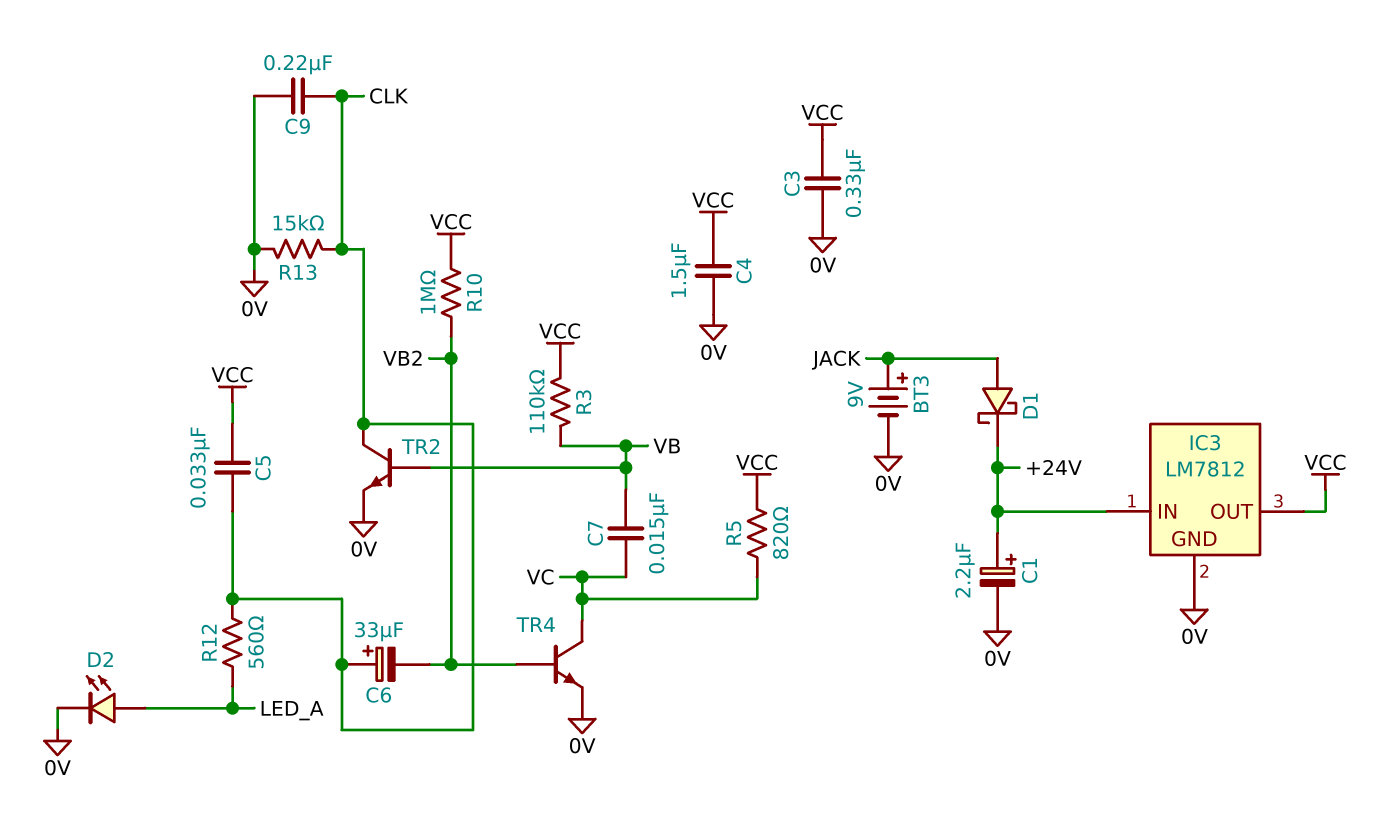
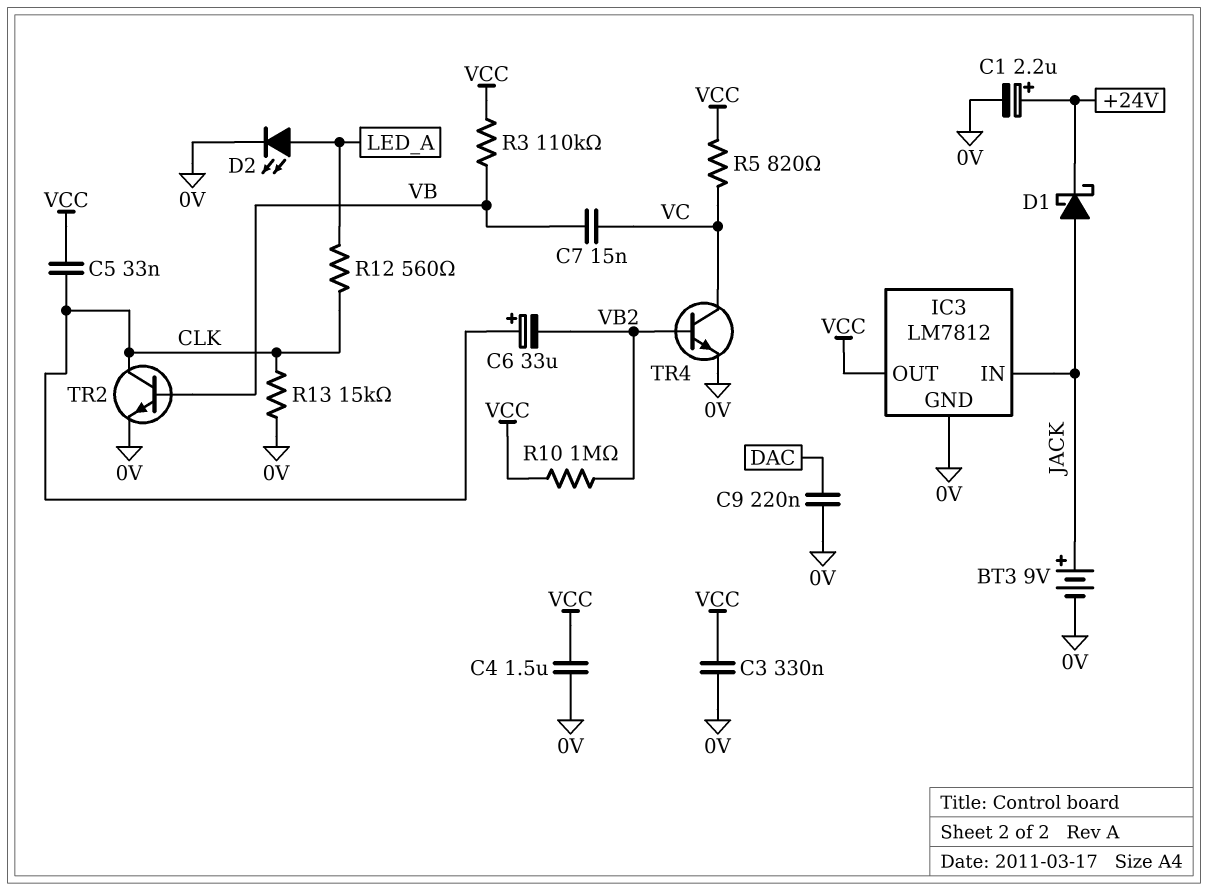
C9: 220nF (0V, CLK) -> 220nF (0V, DAC)
IC3 pin IN: +24V -> JACK

